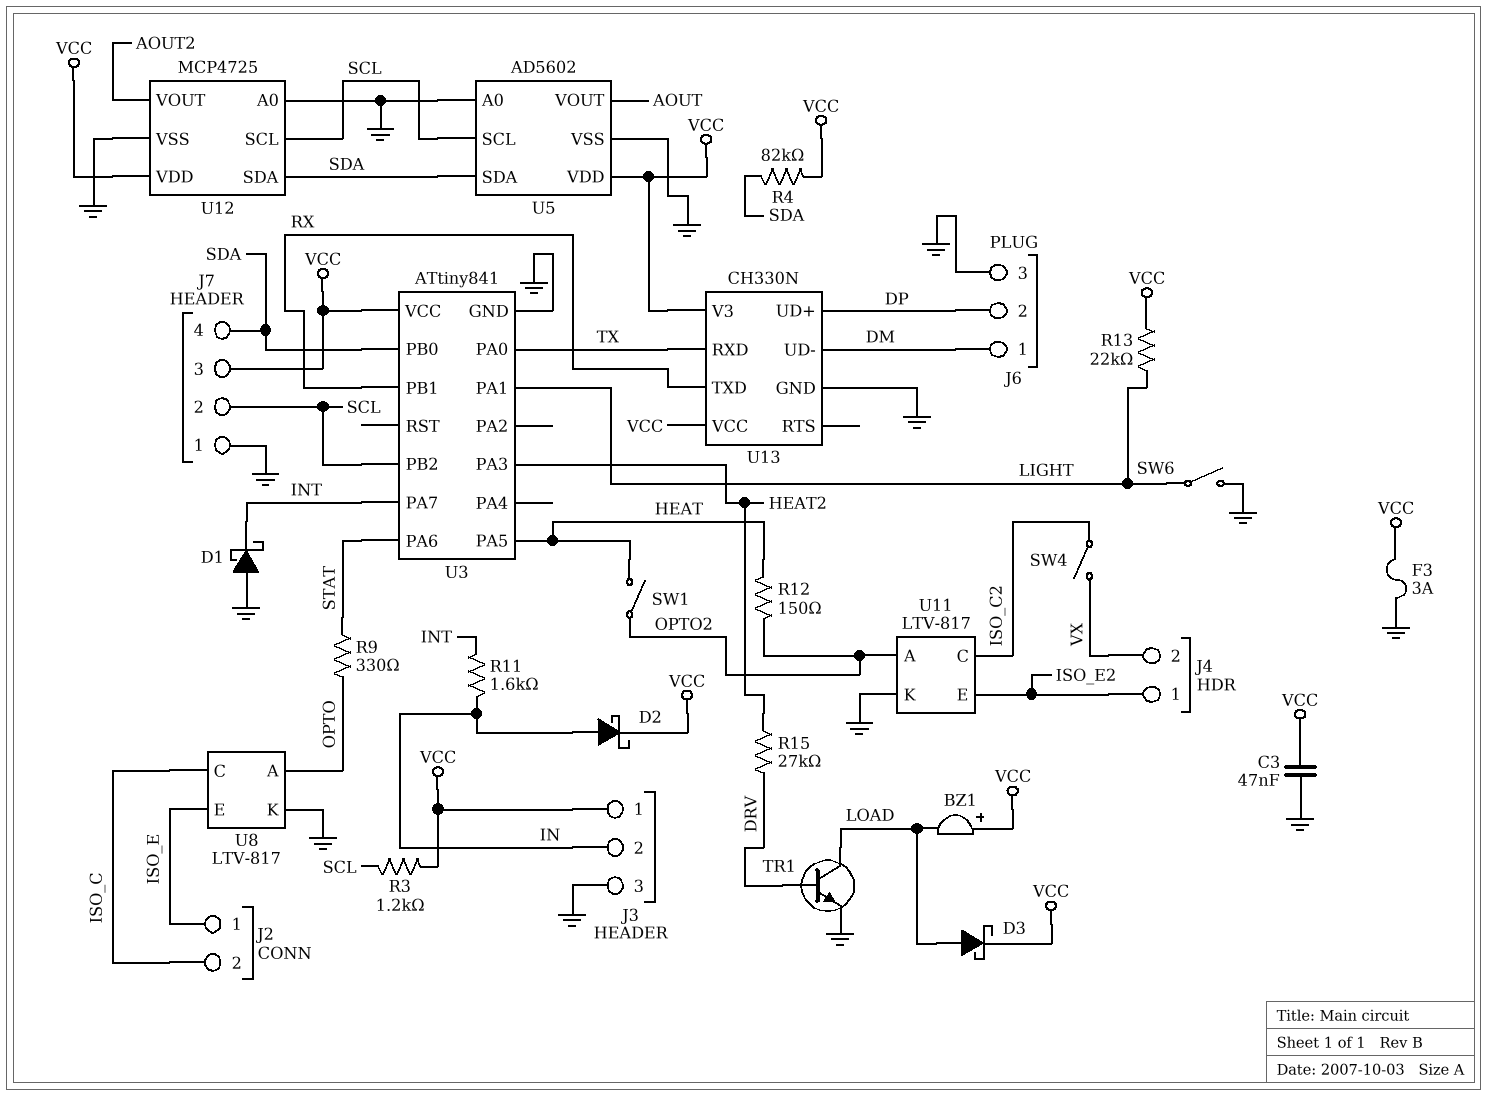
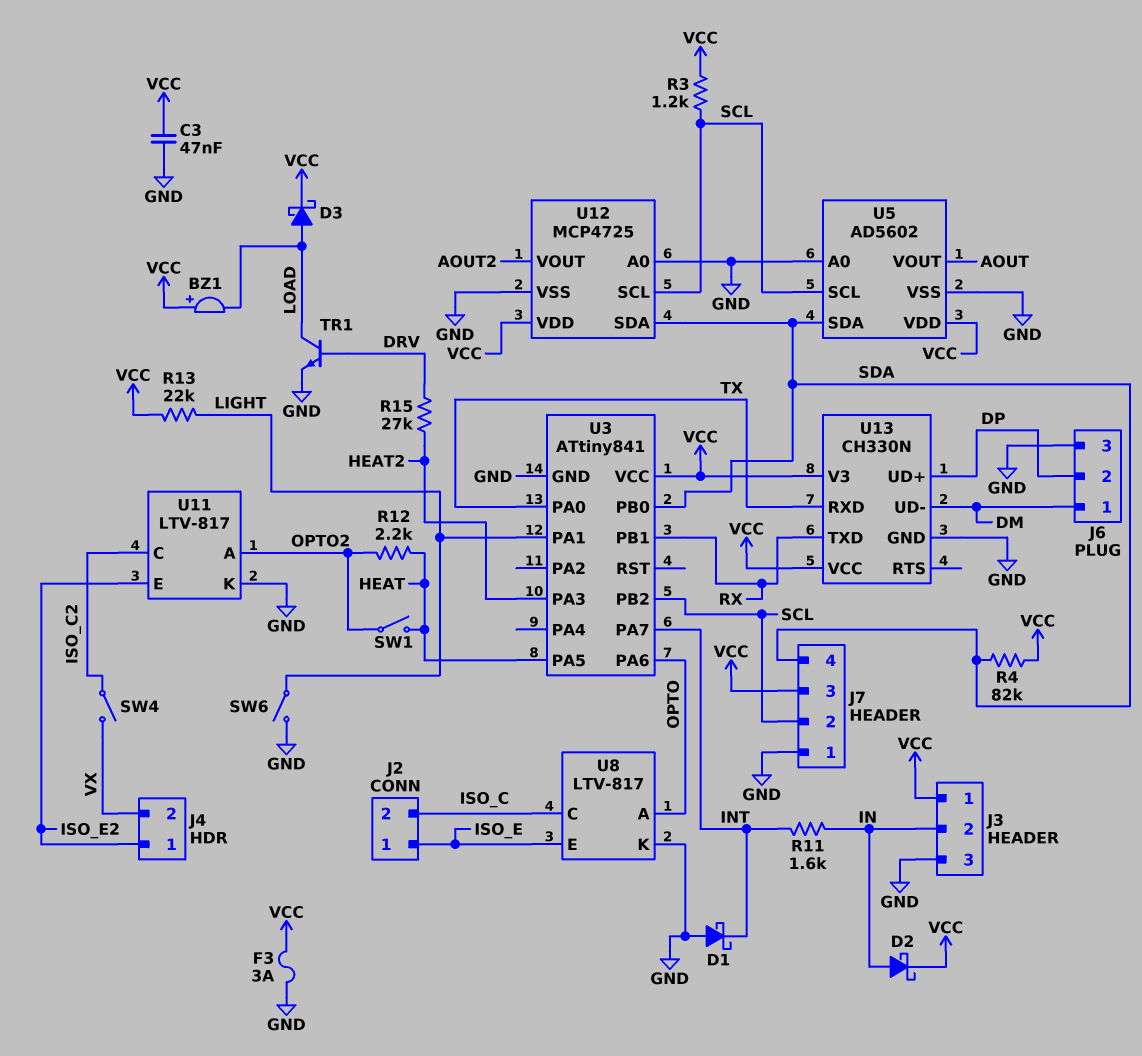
R9: 330 (OPTO, STAT) -> none
R12: 150 (HEAT, OPTO2) -> 2.2k (HEAT, OPTO2)
U3 pin PA6: STAT -> OPTO

